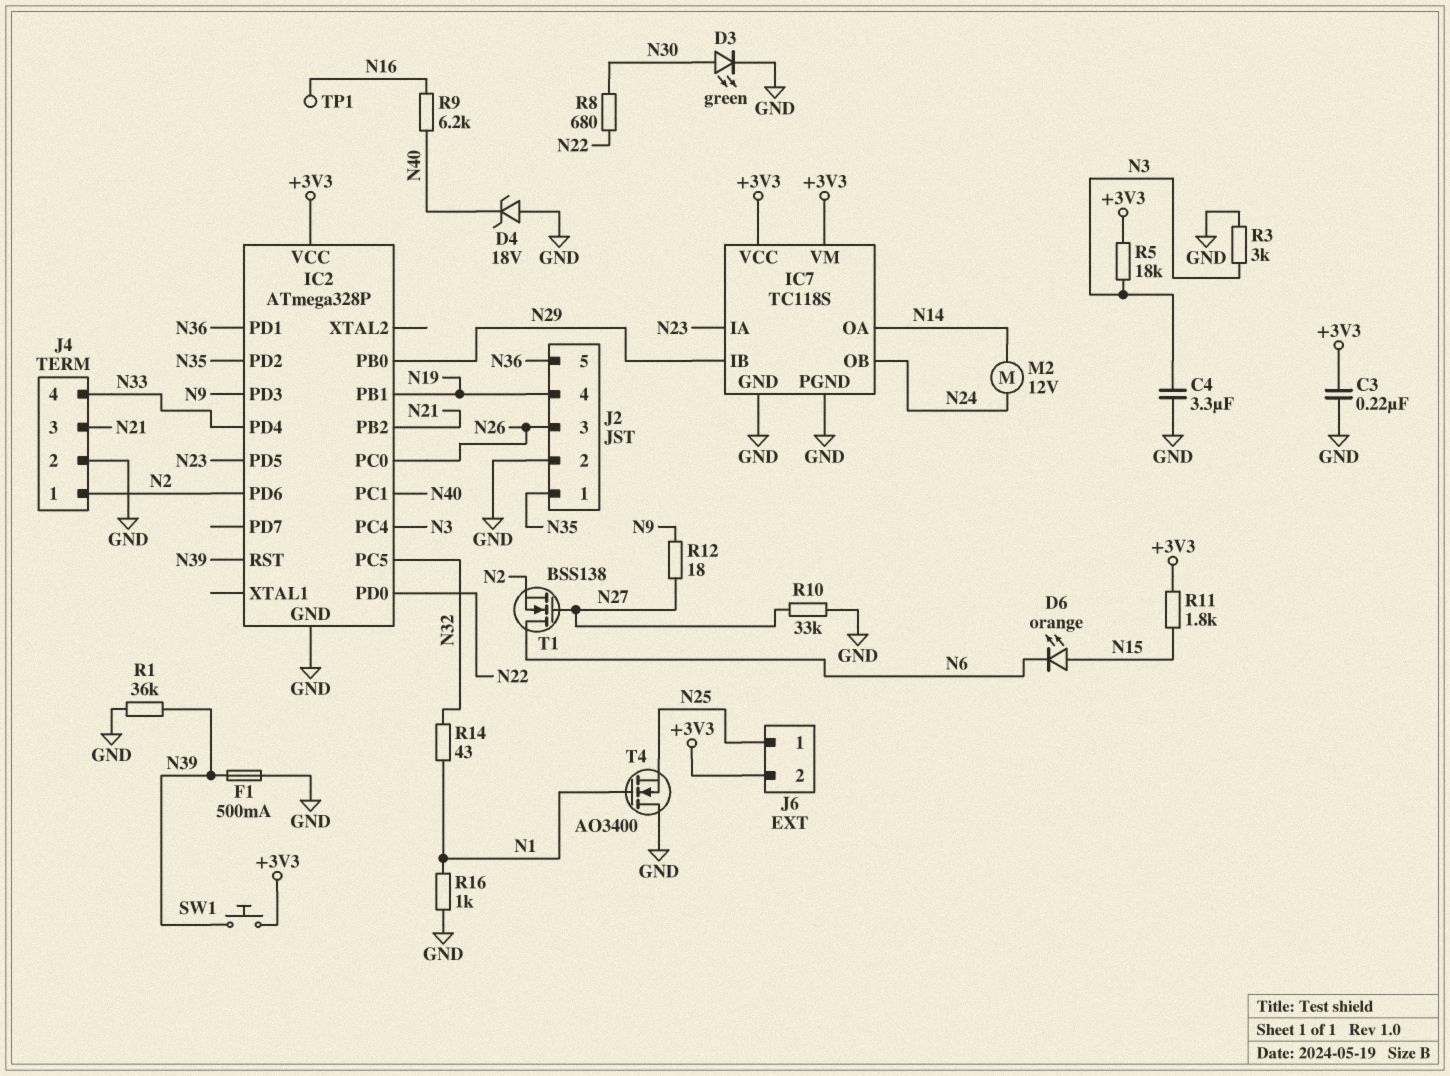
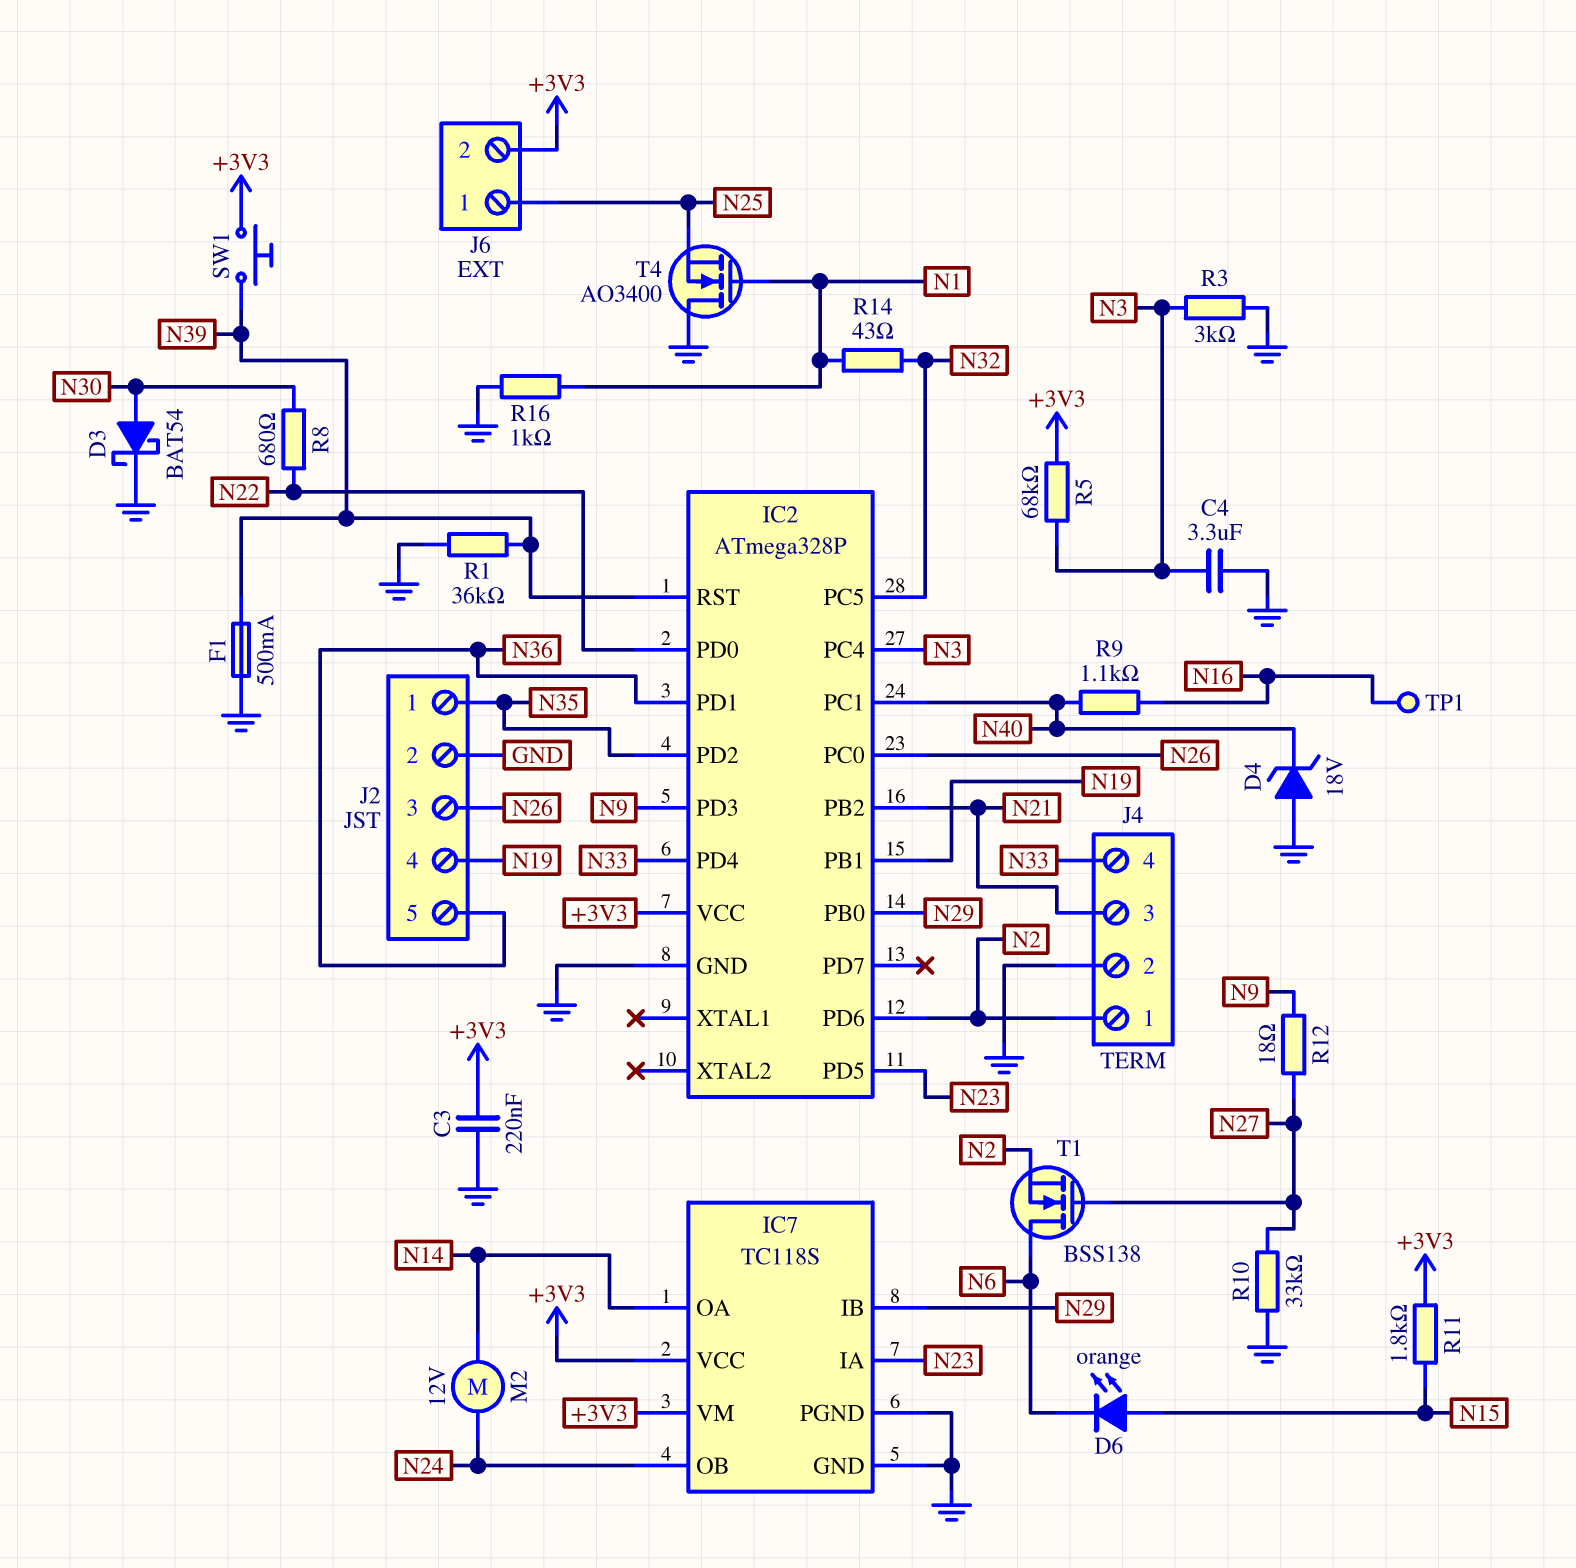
D3: LED green (A N30, K GND) -> schottky BAT54 (A N30, K GND)
R5: 18k (+3V3, N3) -> 68k (+3V3, N3)
R9: 6.2k (N16, N40) -> 1.1k (N16, N40)

